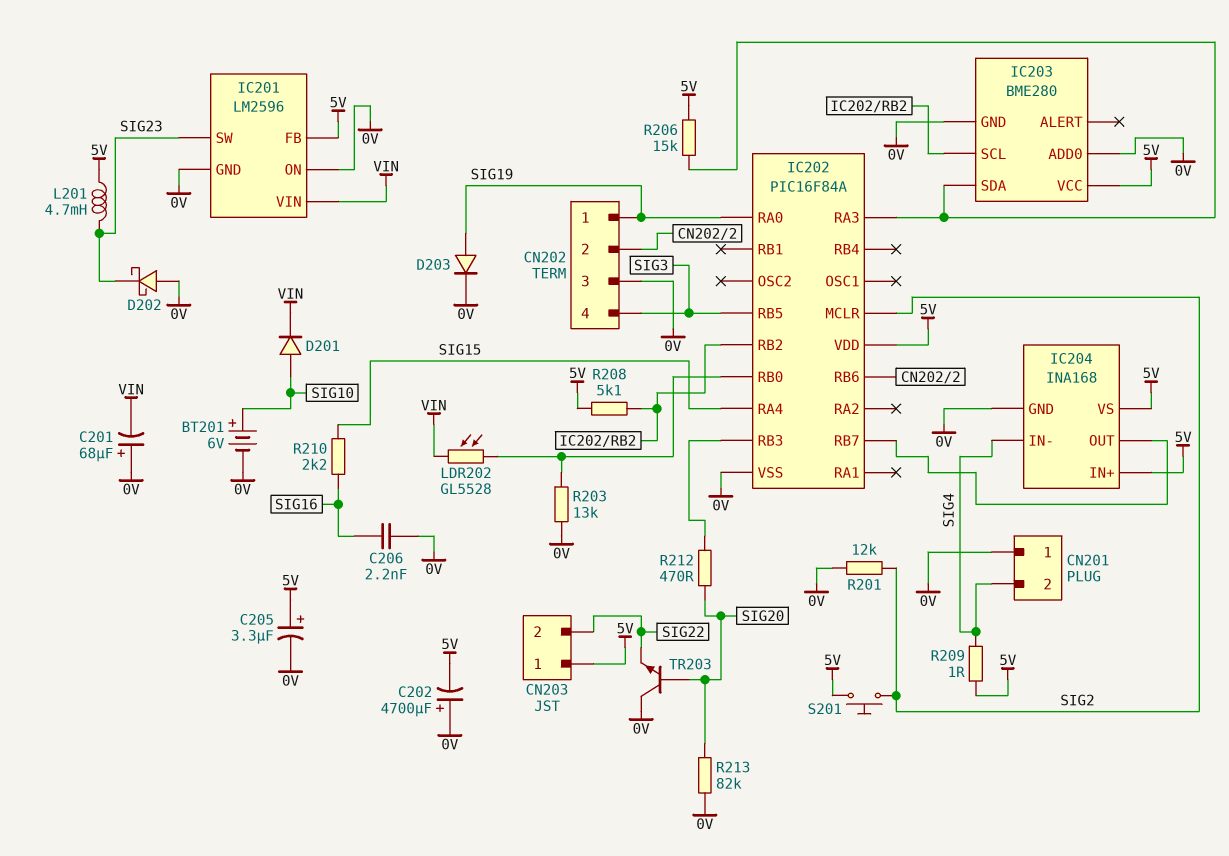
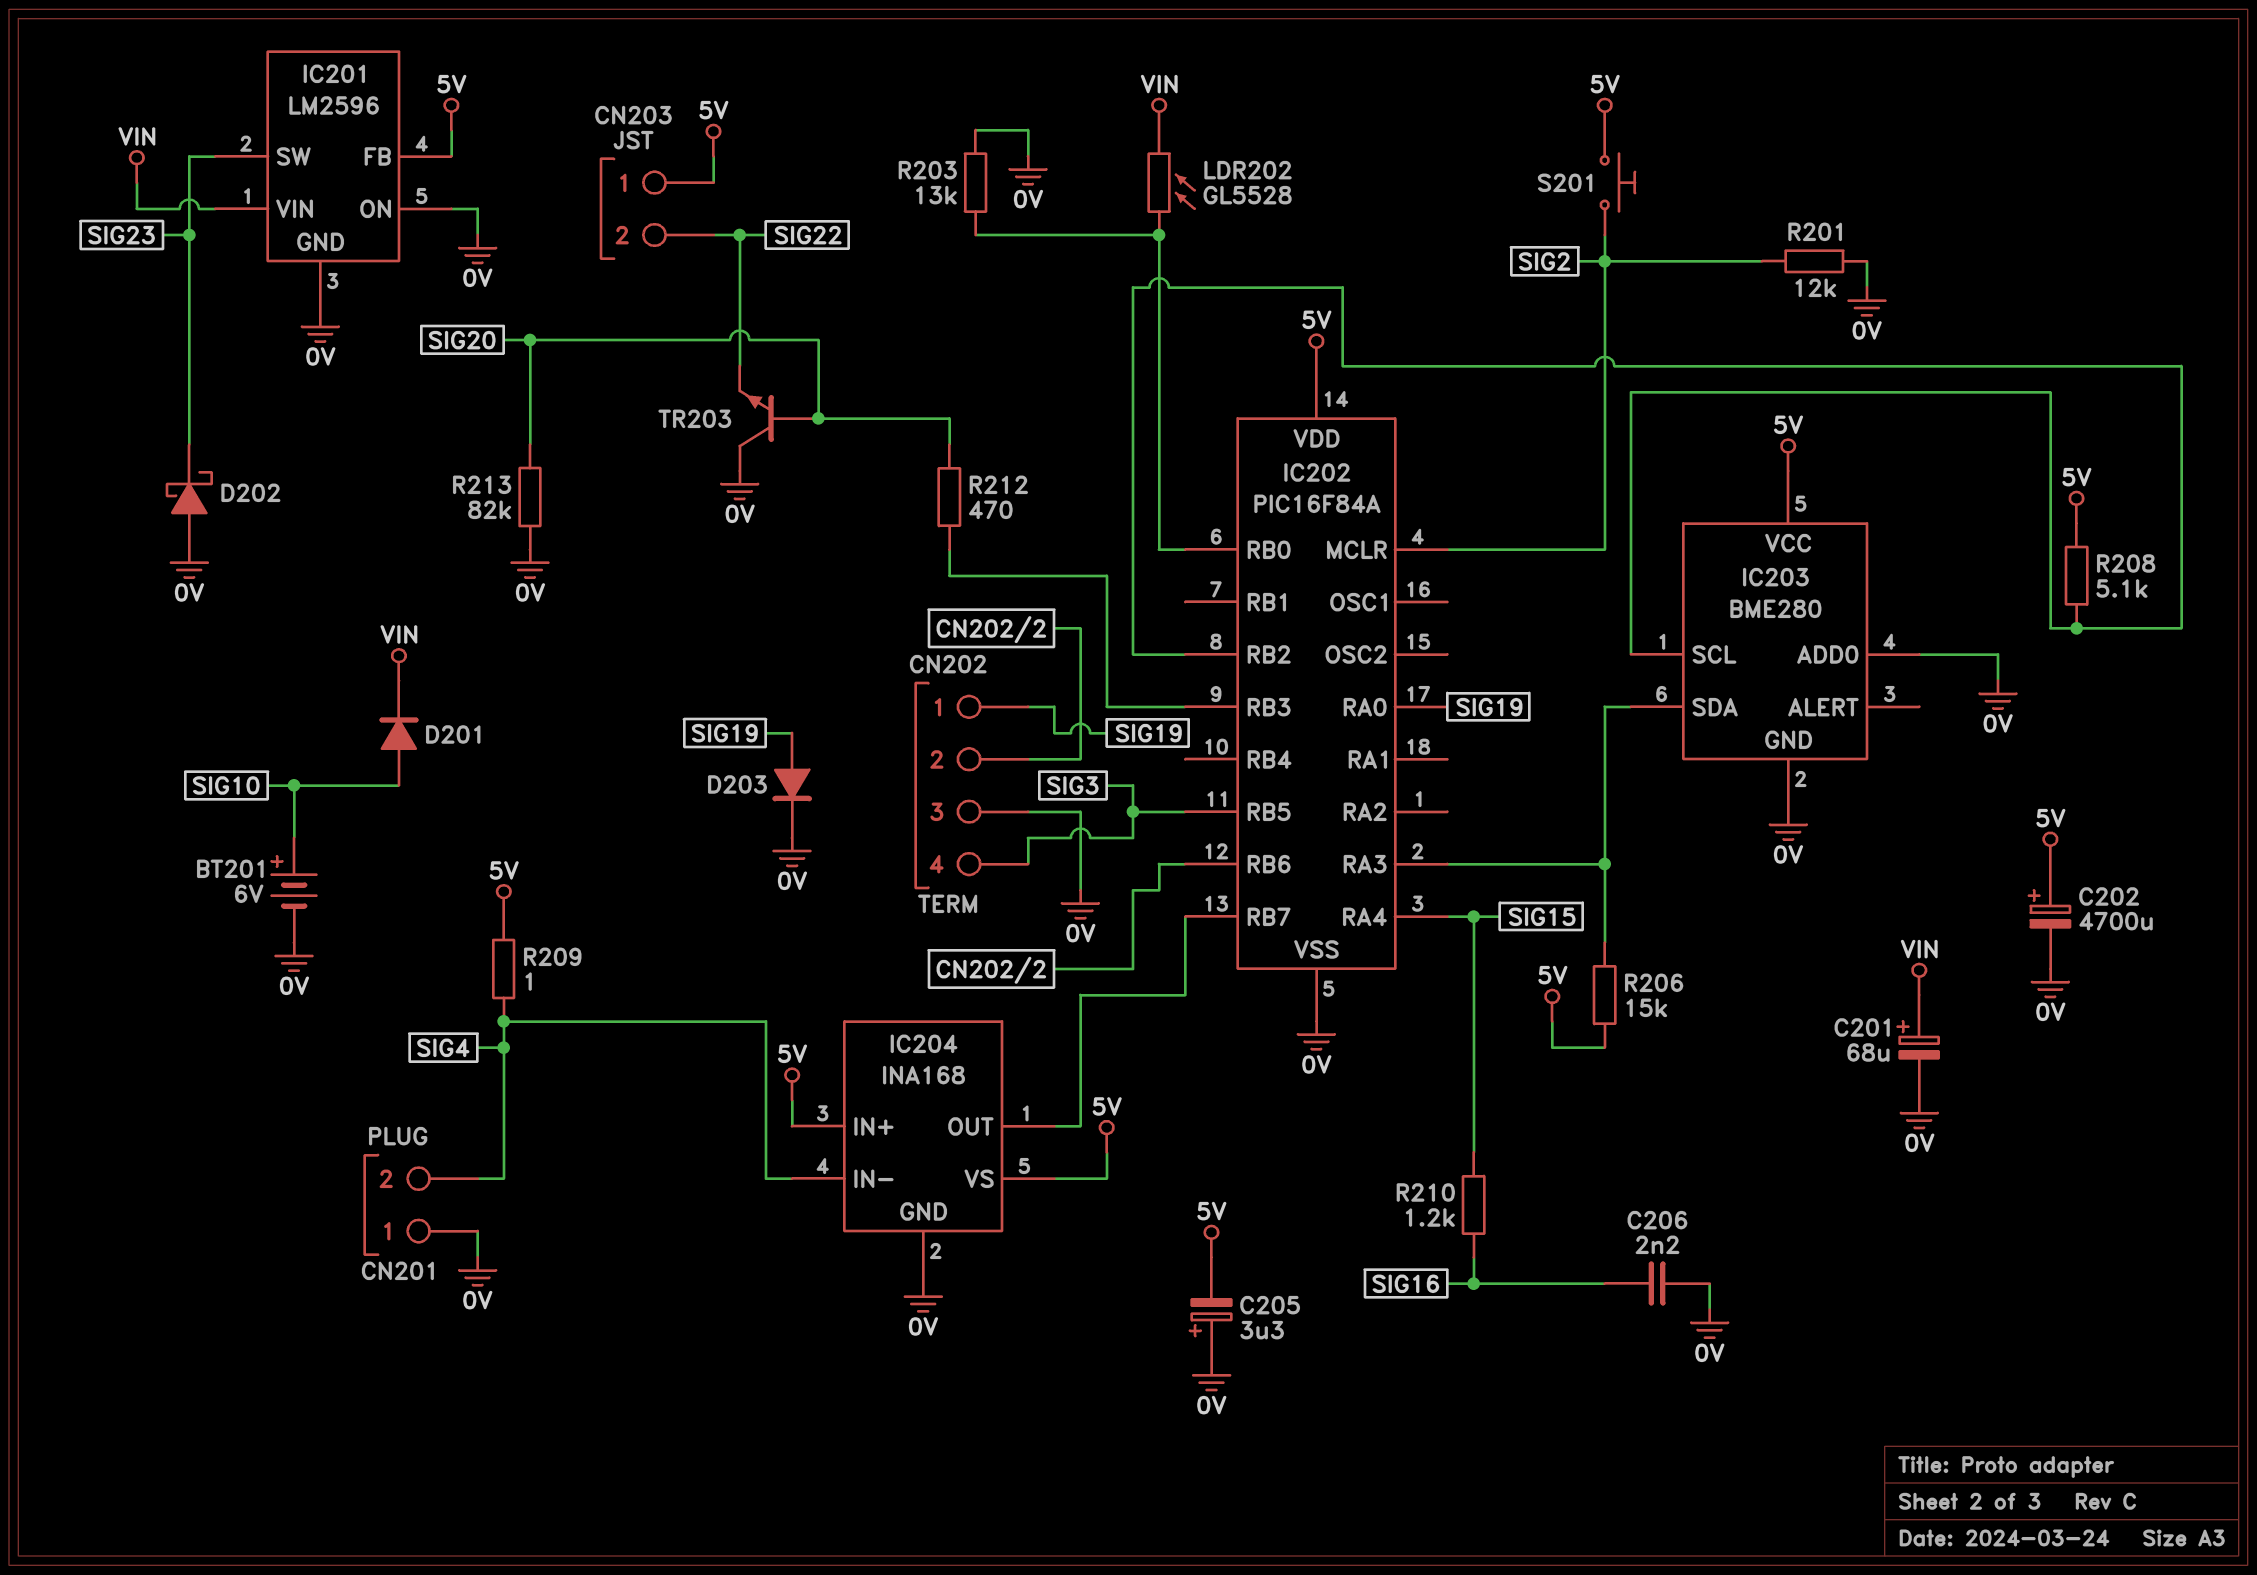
C201: 68uF (plus 0V, minus VIN) -> 68uF (plus VIN, minus 0V)
C202: 4700uF (plus 0V, minus 5V) -> 4700uF (plus 5V, minus 0V)
C205: 3.3uF (plus 5V, minus 0V) -> 3.3uF (plus 0V, minus 5V)
L201: 4.7mH (5V, SIG23) -> none
R210: 2.2k (SIG15, SIG16) -> 1.2k (SIG15, SIG16)

